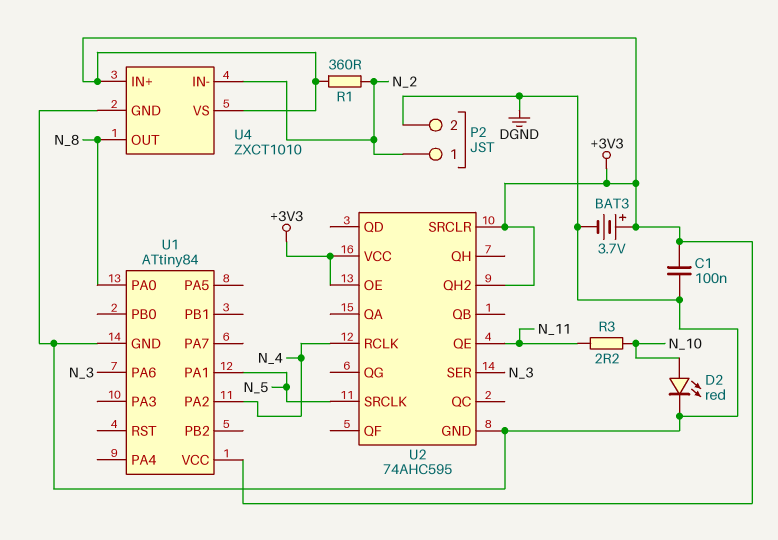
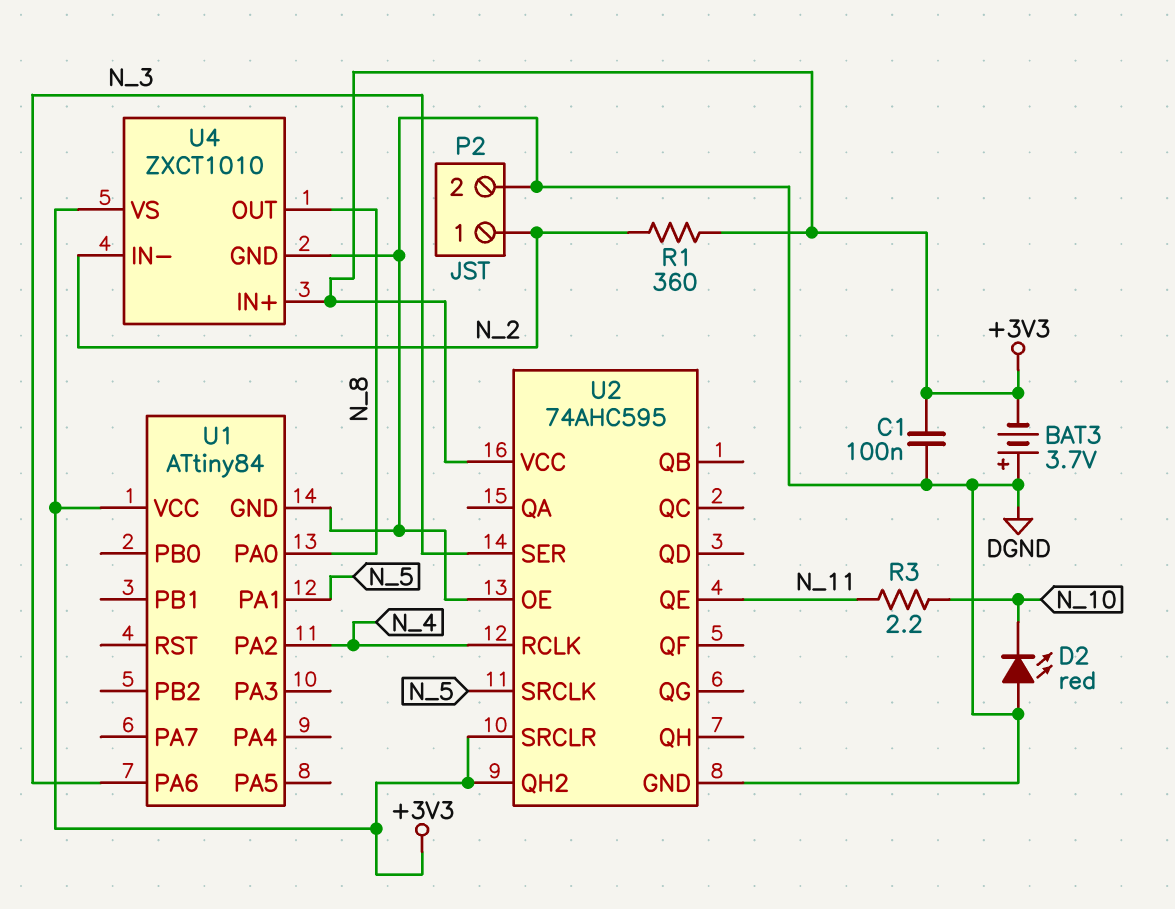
BAT3: 3.7V (plus +3V3, minus DGND) -> 3.7V (plus DGND, minus +3V3)
D2: LED red (A N_10, K DGND) -> LED red (A DGND, K N_10)
U2 pin OE: +3V3 -> DGND

